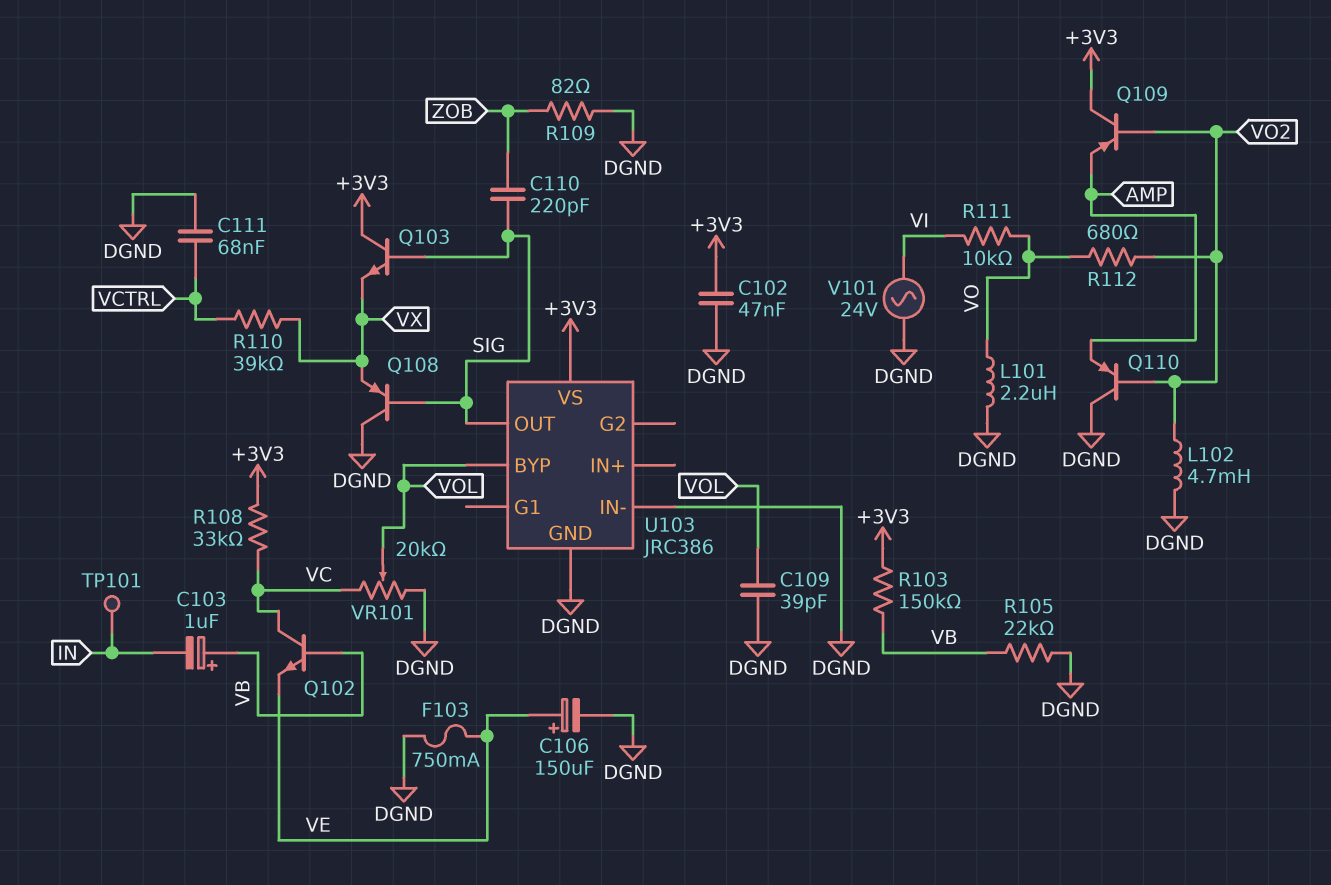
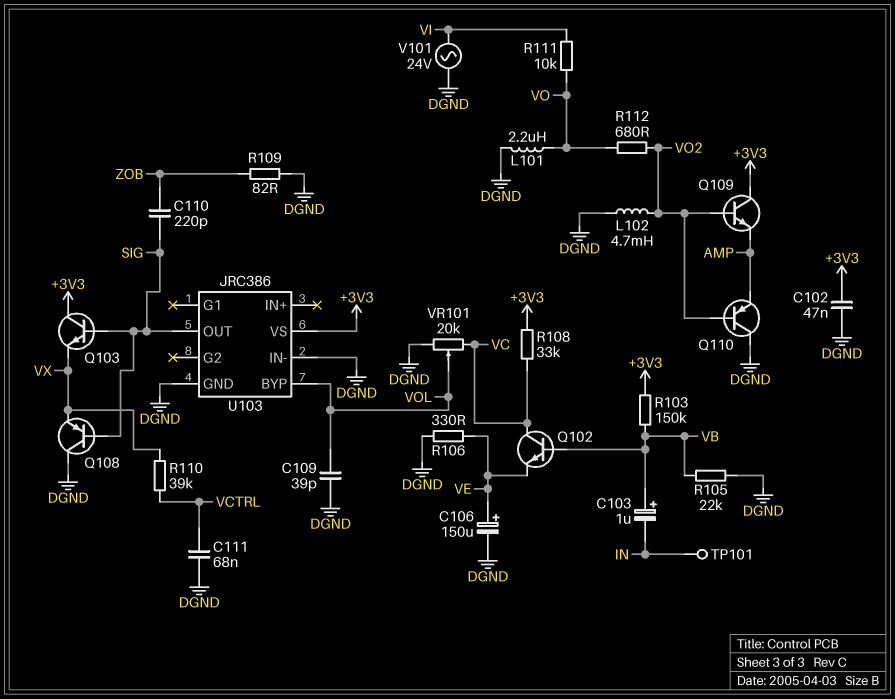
F103: 750mA (DGND, VE) -> none
Q109: PNP (B VO2, C +3V3, E AMP) -> NPN (B VO2, C +3V3, E AMP)
R106: none -> 330 (DGND, VE)

